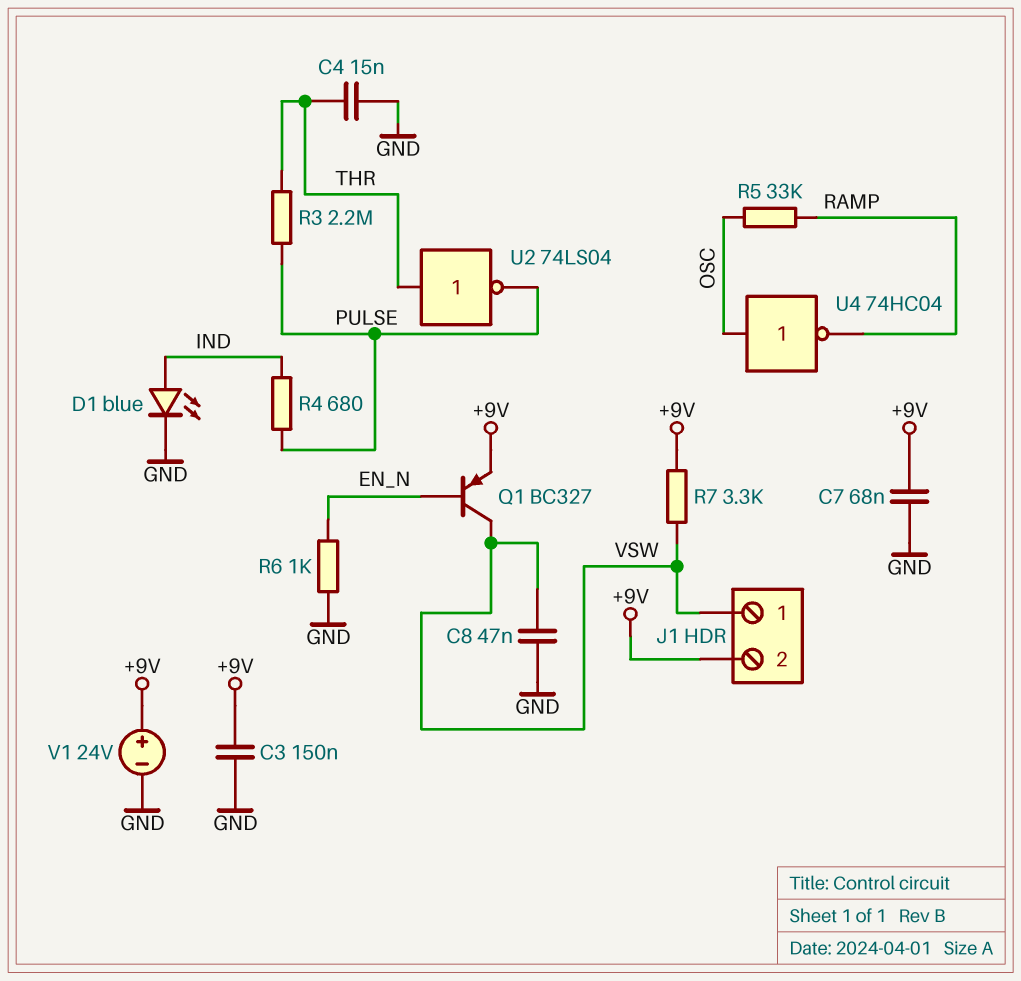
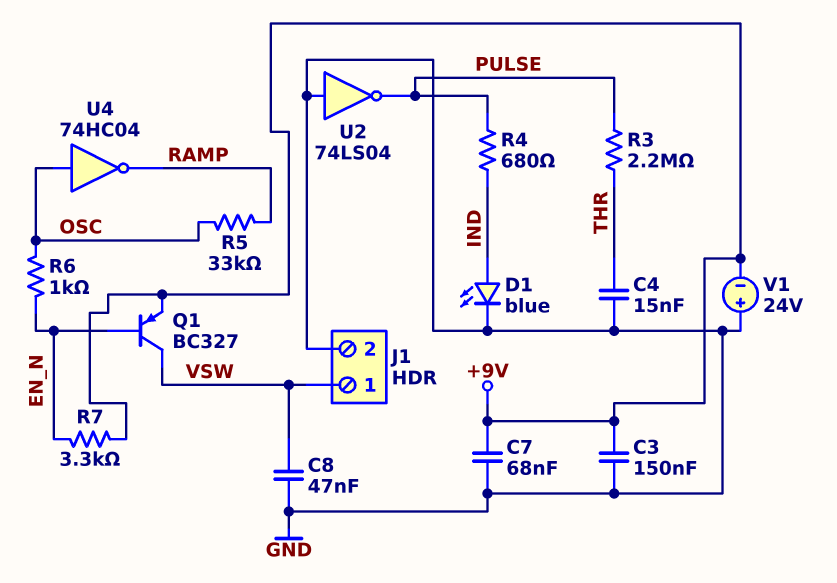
J1 pin 2: +9V -> GND
R6: 1k (EN_N, GND) -> 1k (EN_N, OSC)
R7: 3.3k (+9V, VSW) -> 3.3k (+9V, EN_N)
U2: NOT 74LS04 (in THR, out PULSE) -> NOT 74LS04 (in GND, out PULSE)
V1: 24V (plus +9V, minus GND) -> 24V (plus GND, minus +9V)

